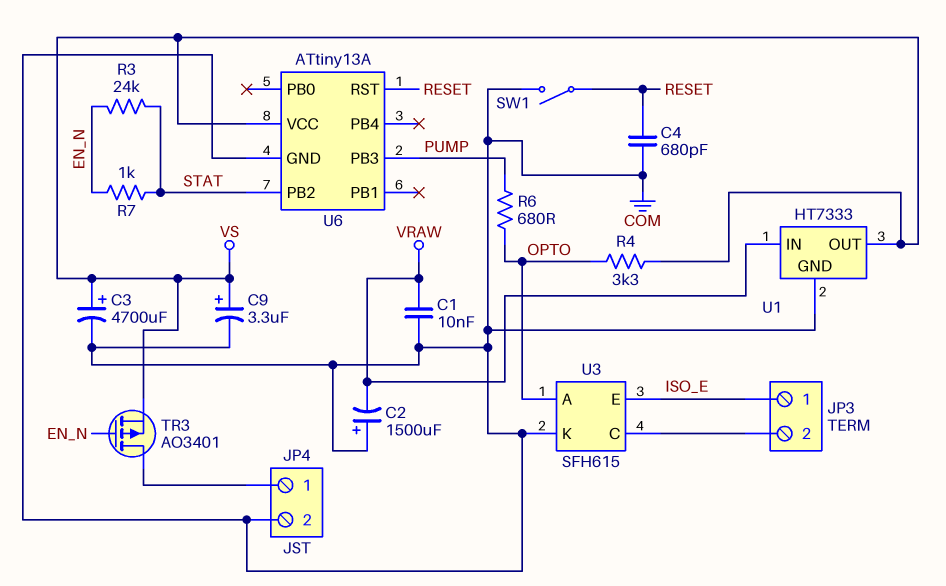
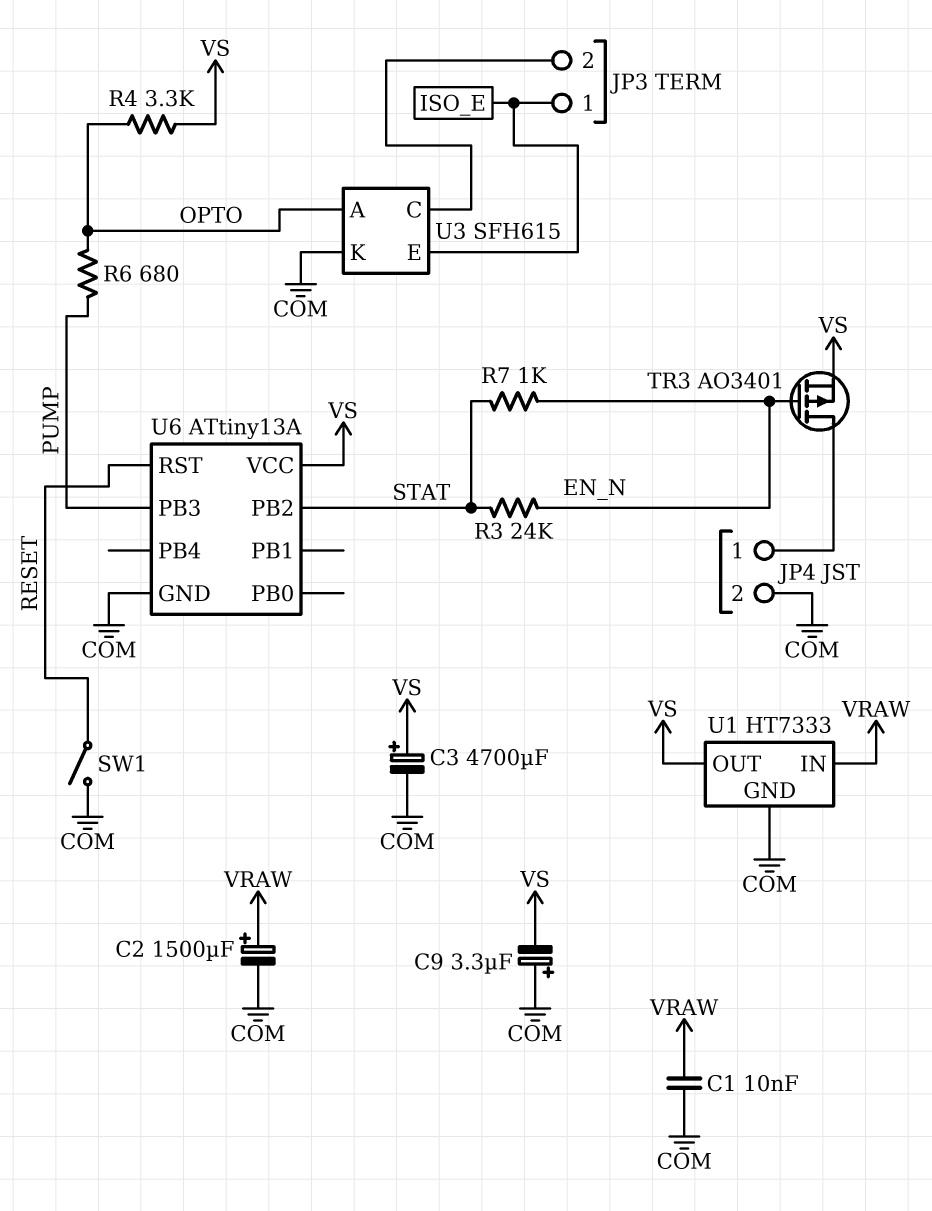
C2: 1500uF (plus COM, minus VRAW) -> 1500uF (plus VRAW, minus COM)
C4: 680pF (COM, RESET) -> none
C9: 3.3uF (plus VS, minus COM) -> 3.3uF (plus COM, minus VS)

